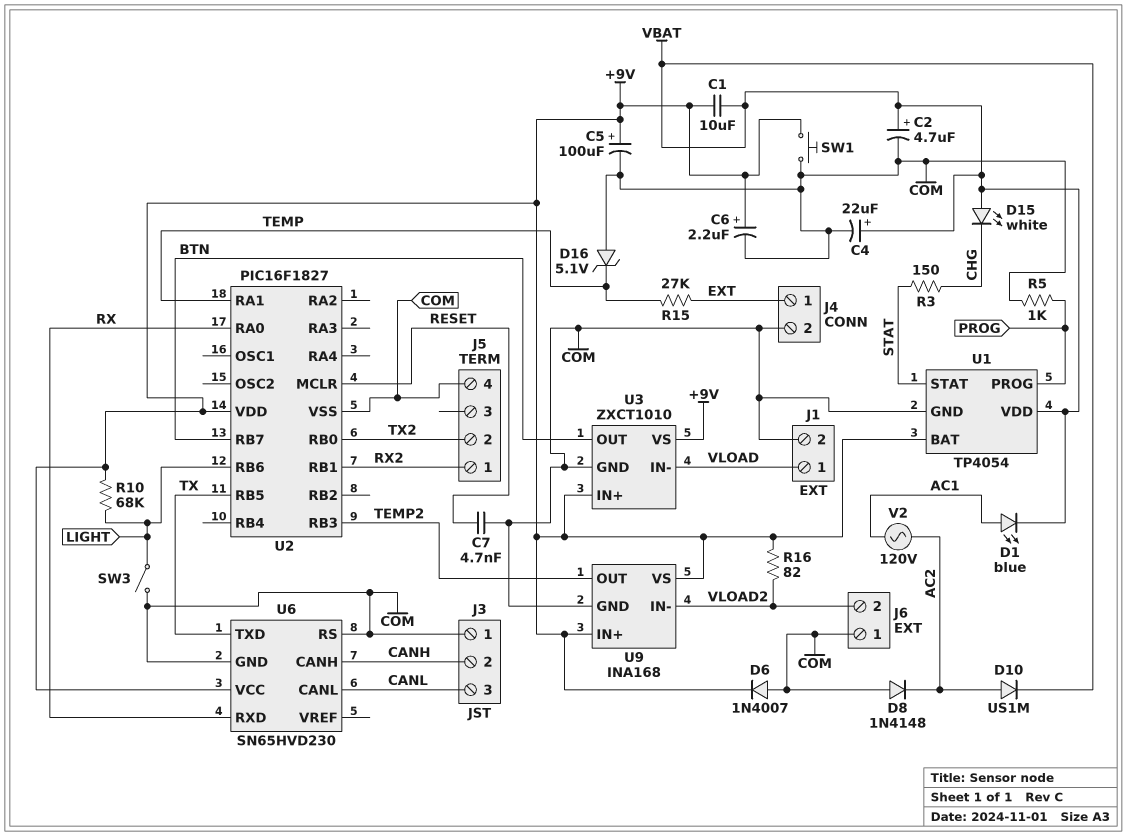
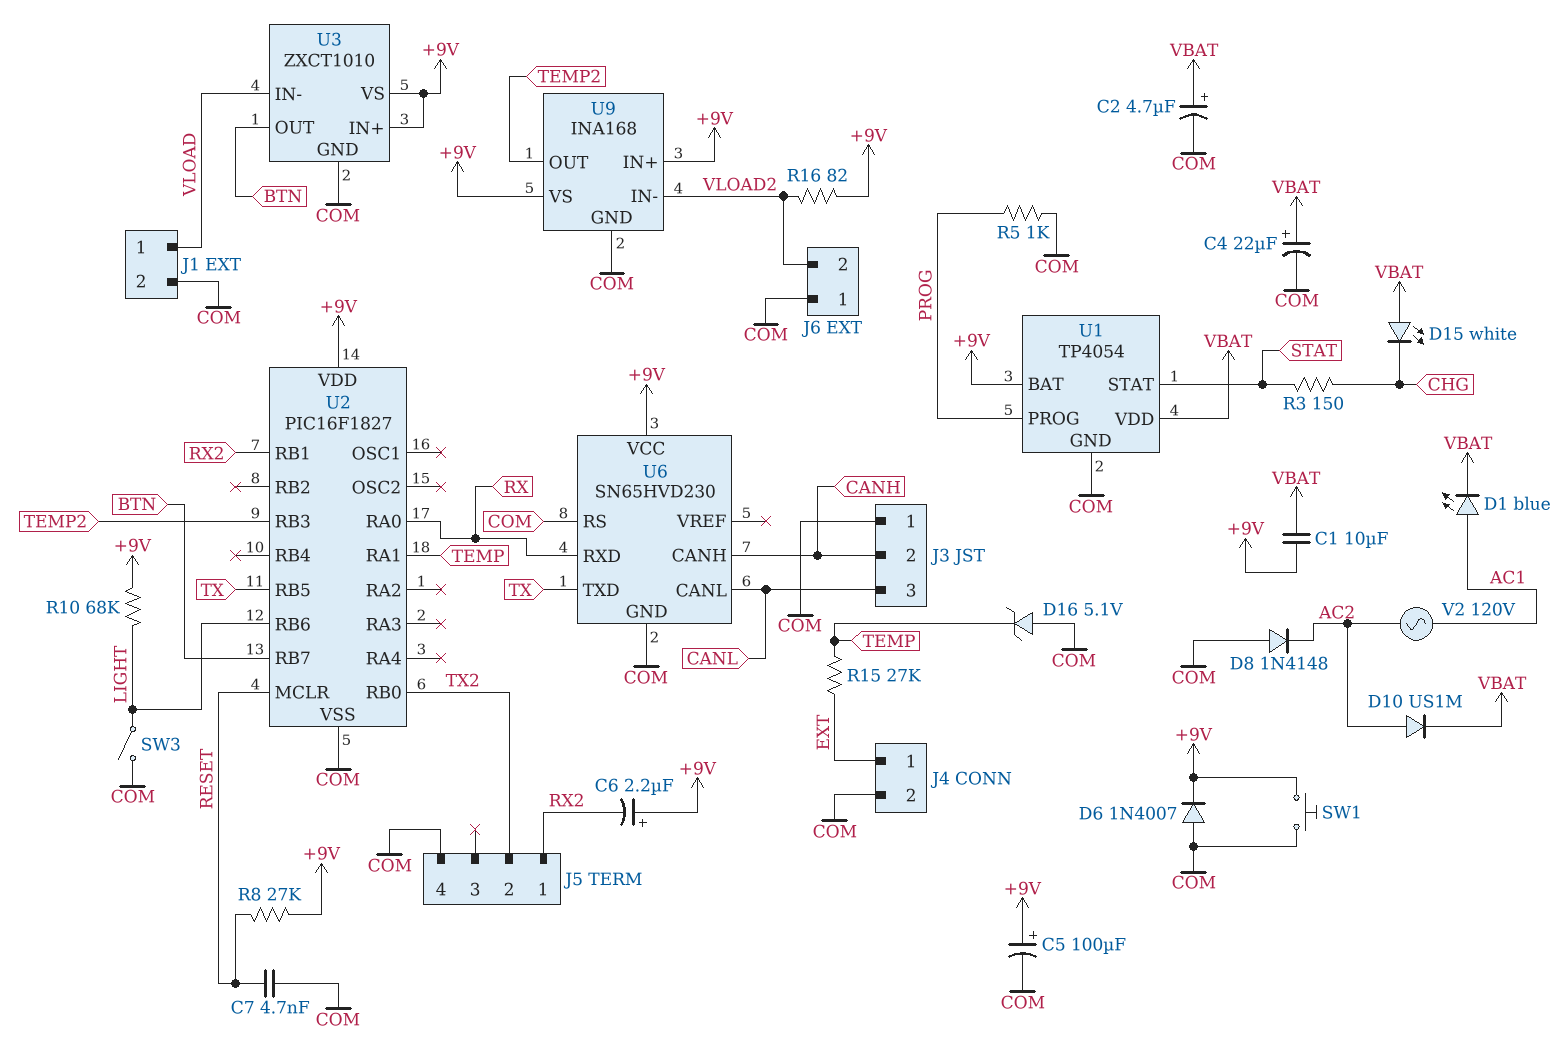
C6: 2.2uF (plus +9V, minus COM) -> 2.2uF (plus +9V, minus RX2)
R8: none -> 27k (+9V, RESET)

